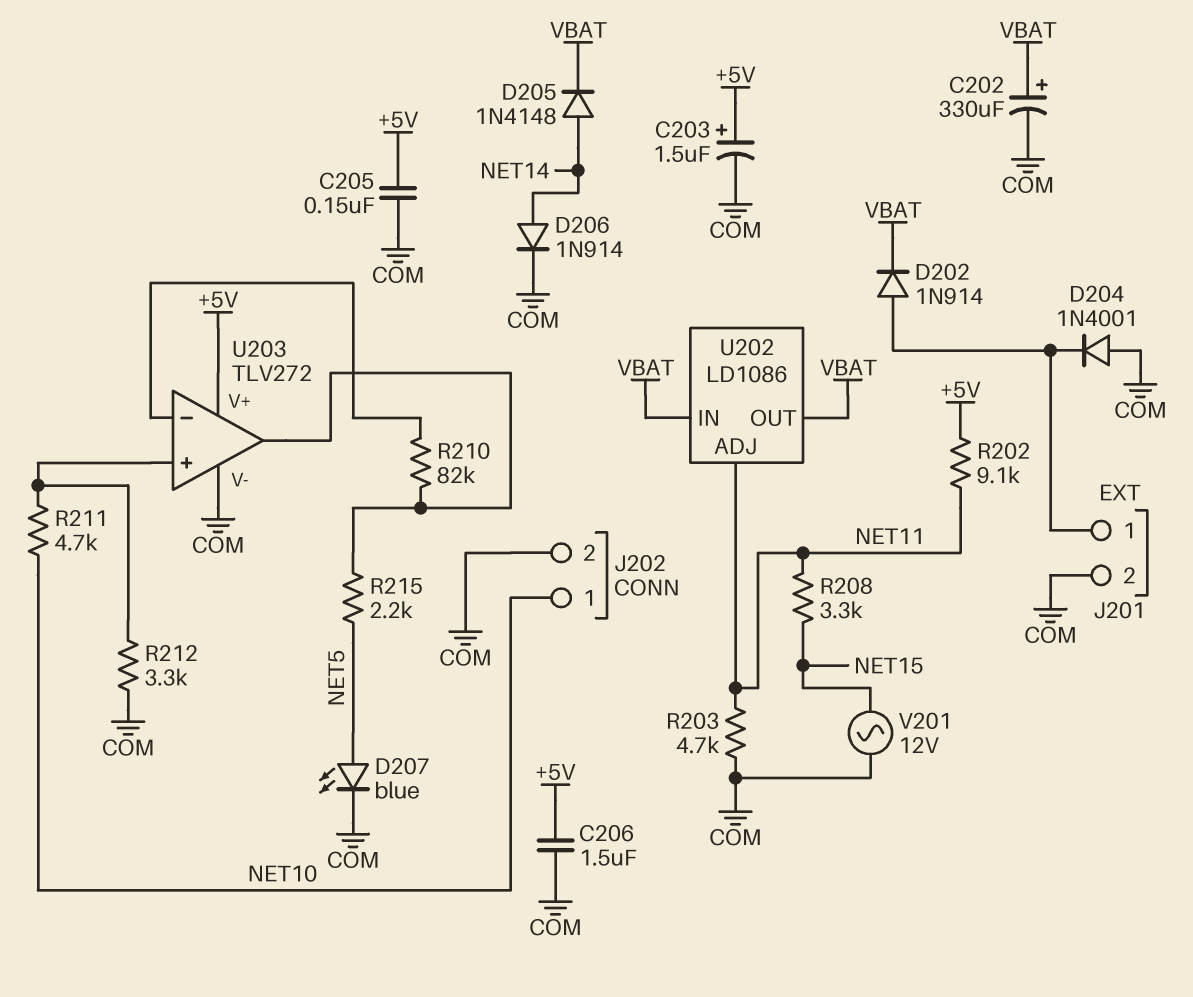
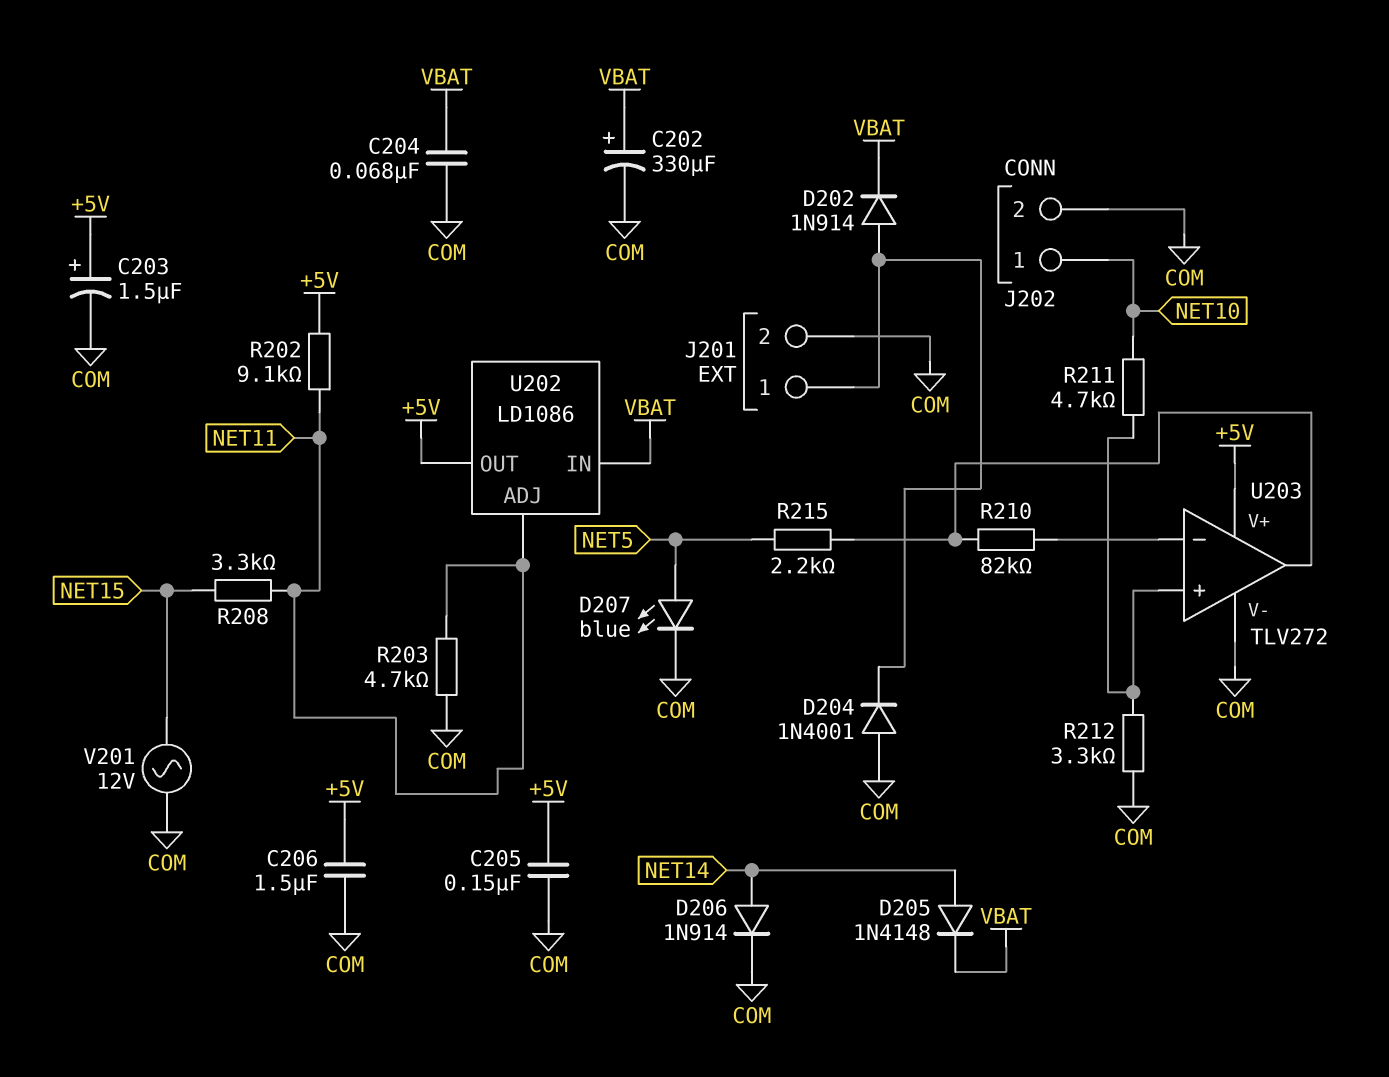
C204: none -> 68nF (COM, VBAT)
U202 pin OUT: VBAT -> +5V

